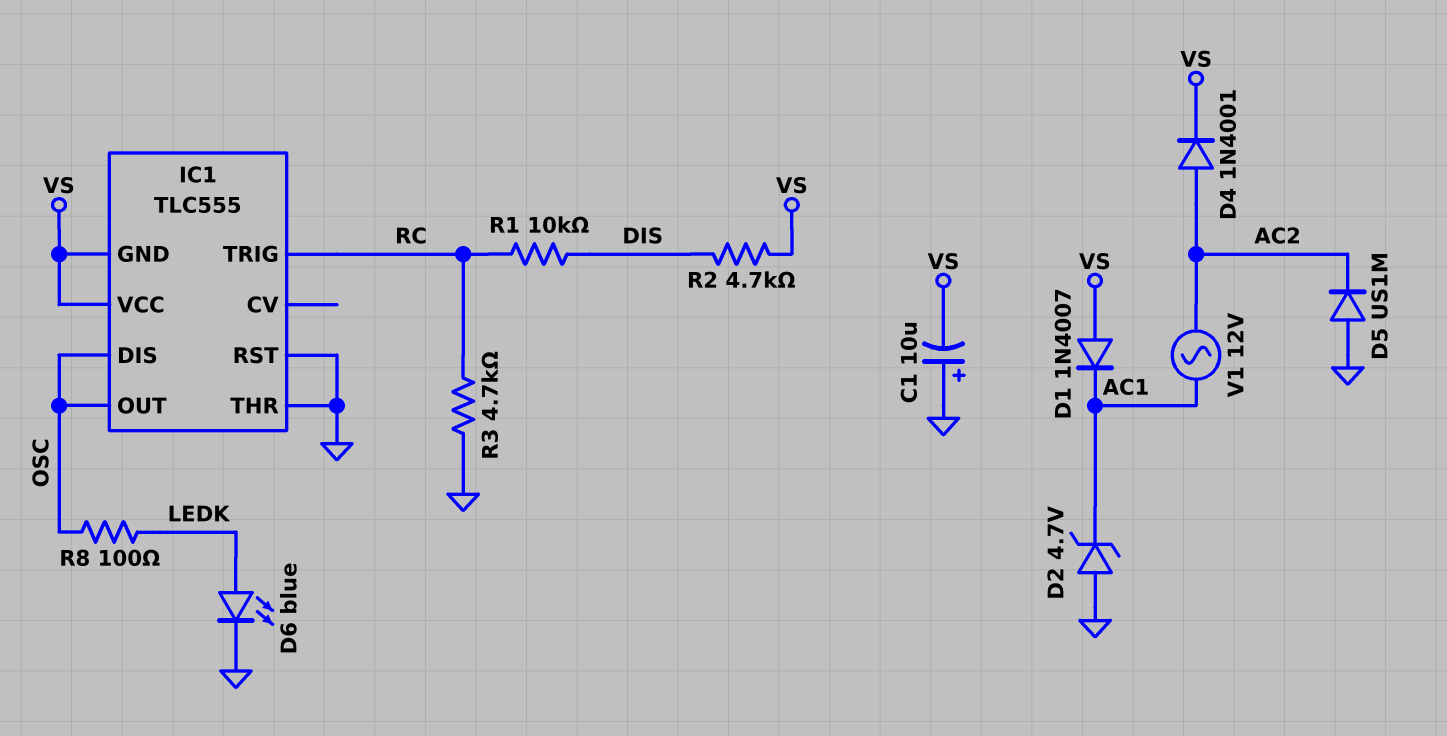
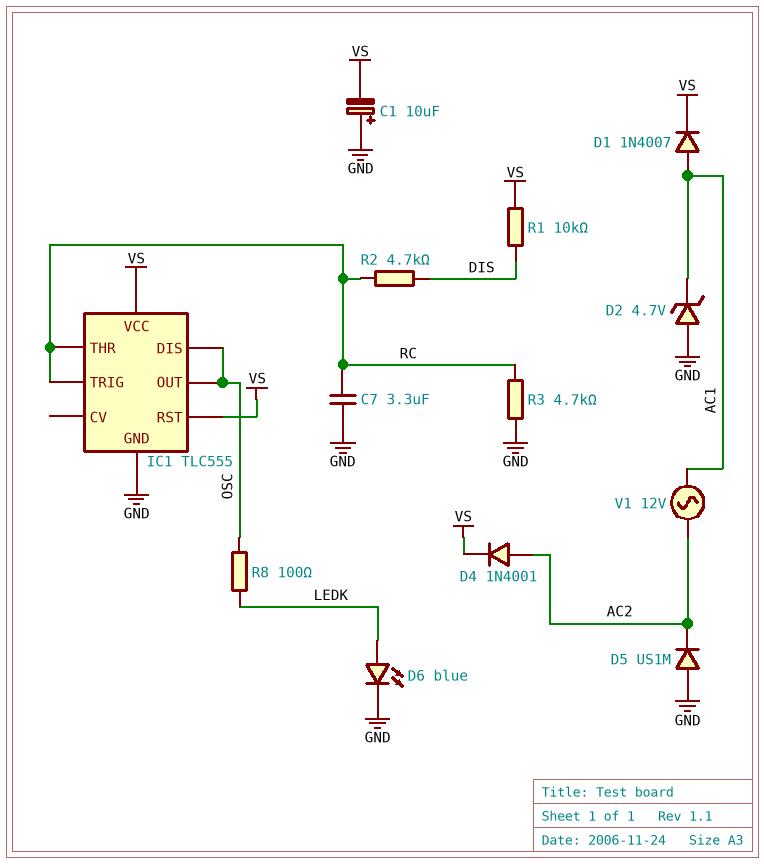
C7: none -> 3.3uF (GND, RC)
D1: diode 1N4007 (A VS, K AC1) -> diode 1N4007 (A AC1, K VS)
IC1 pin GND: VS -> GND
IC1 pin RST: GND -> VS
IC1 pin THR: GND -> RC
R1: 10k (DIS, RC) -> 10k (DIS, VS)
R2: 4.7k (DIS, VS) -> 4.7k (DIS, RC)

